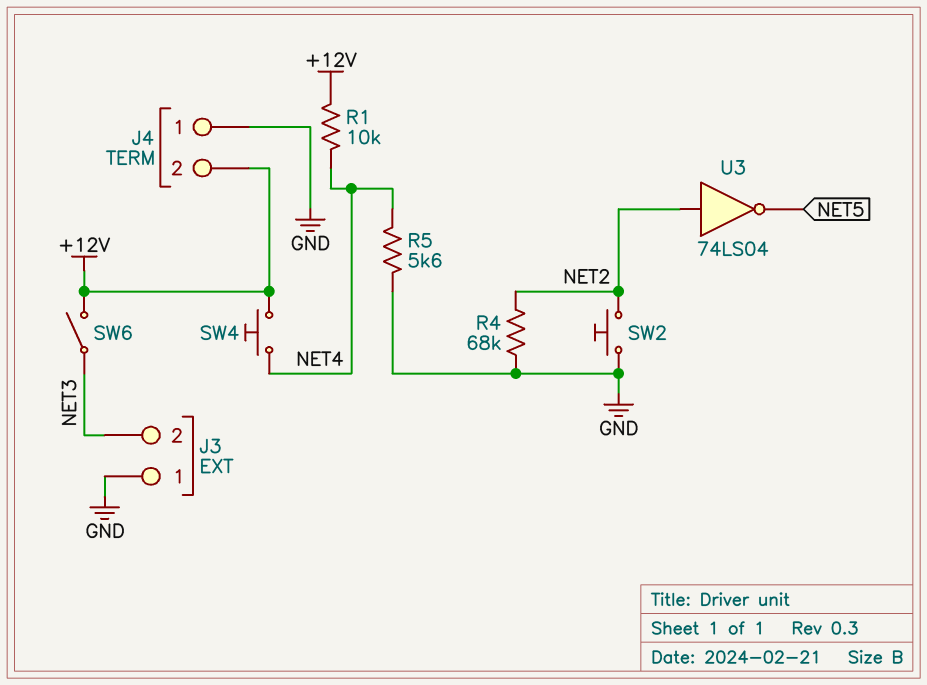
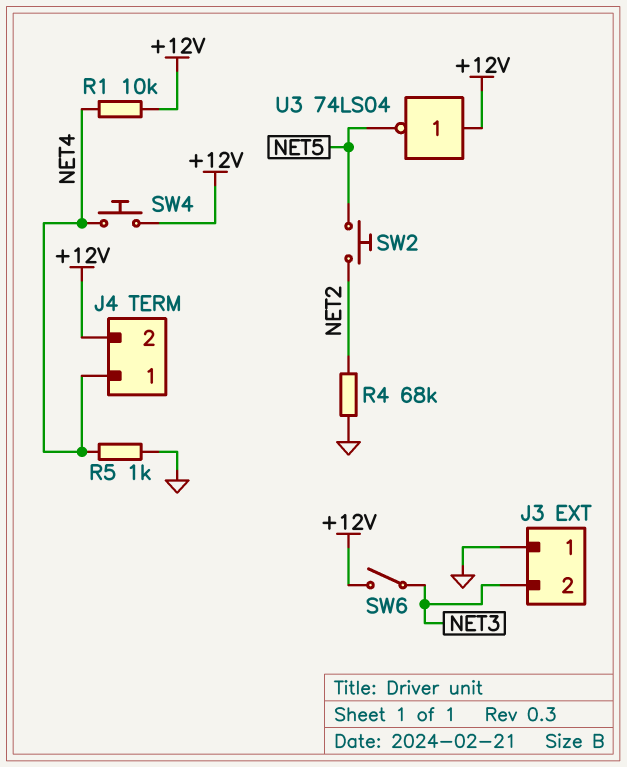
J4 pin 1: GND -> NET4
R5: 5.6k (GND, NET4) -> 1k (GND, NET4)
SW2: button (GND, NET2) -> button (NET2, NET5)
U3: NOT 74LS04 (in NET2, out NET5) -> NOT 74LS04 (in +12V, out NET5)

